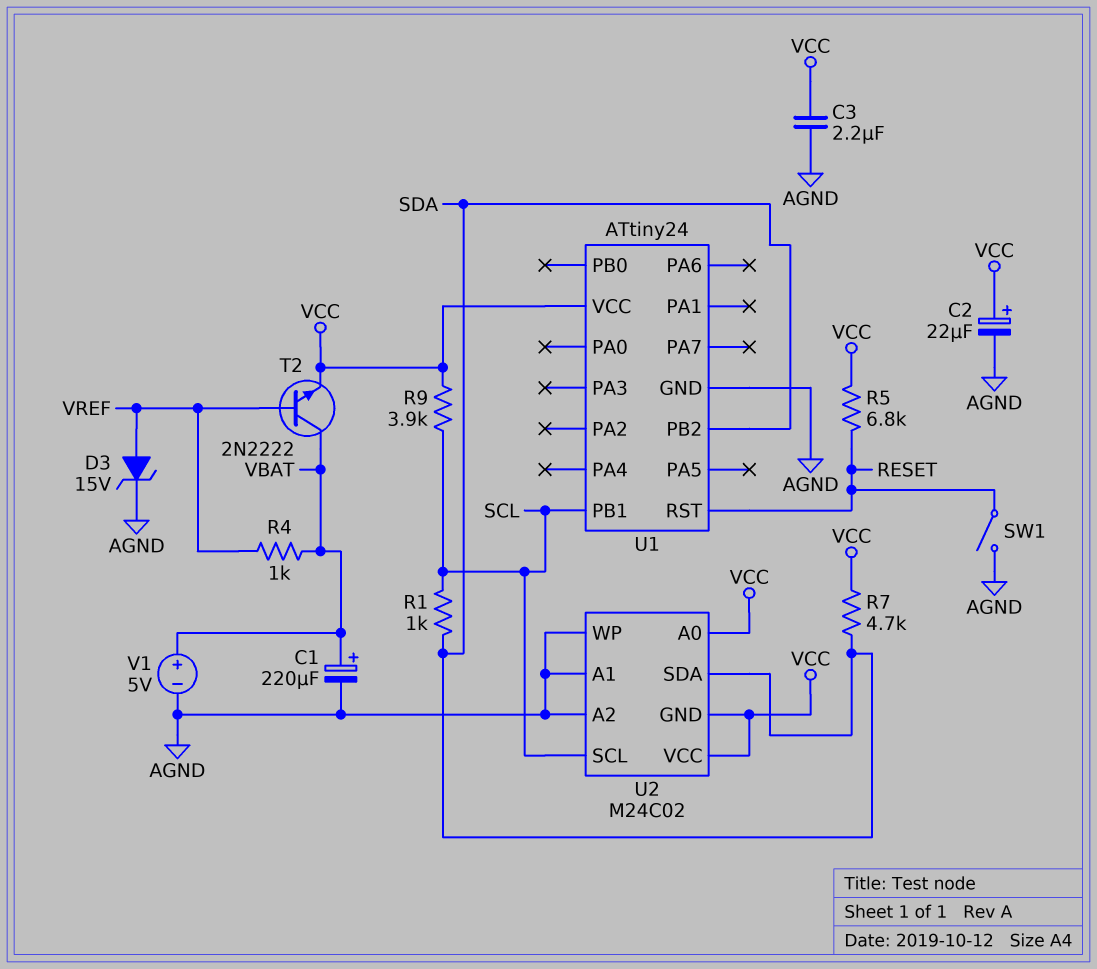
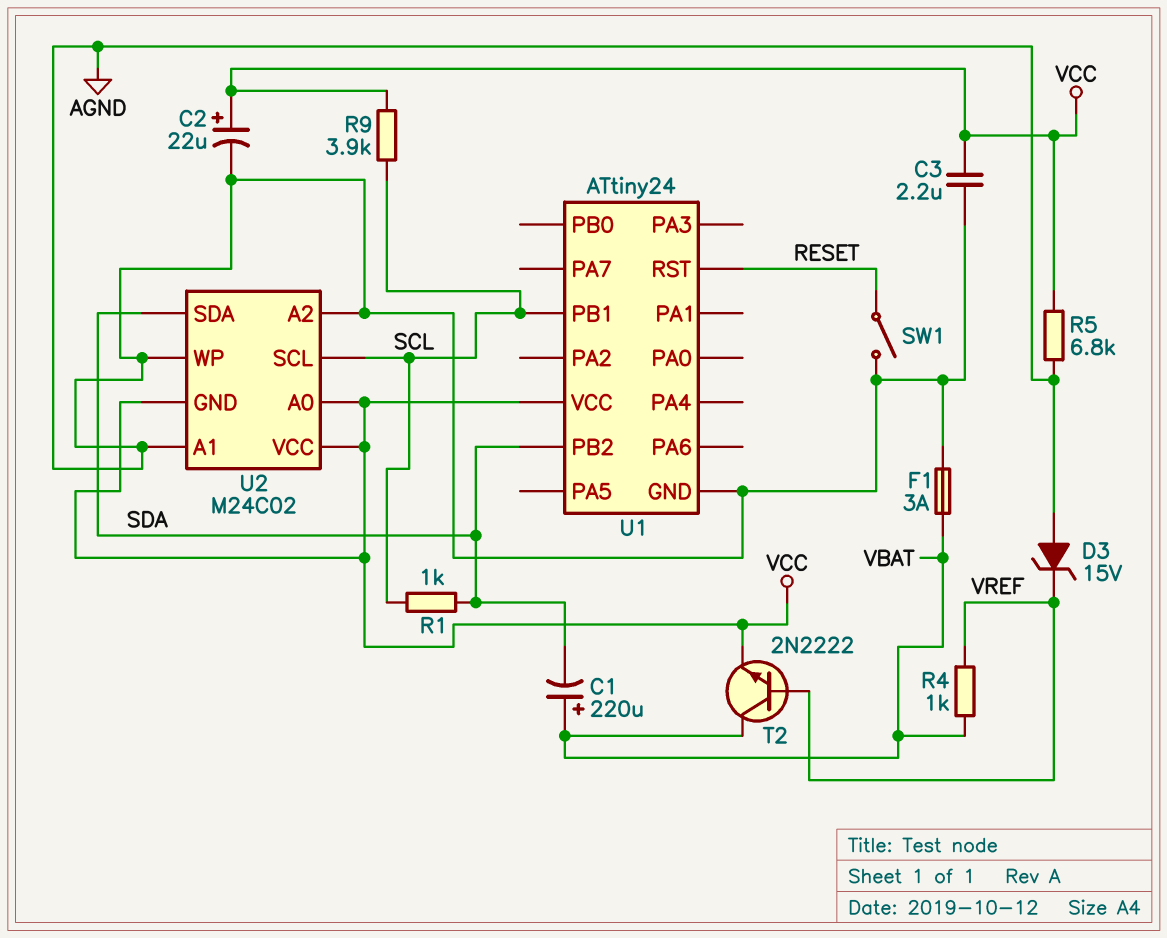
C1: 220uF (plus VBAT, minus AGND) -> 220uF (plus VBAT, minus SDA)
D3: zener 15V (A VREF, K AGND) -> zener 15V (A AGND, K VREF)
F1: none -> 3A (AGND, VBAT)
R5: 6.8k (RESET, VCC) -> 6.8k (AGND, VCC)
R7: 4.7k (SDA, VCC) -> none
V1: 5V (plus VBAT, minus AGND) -> none

